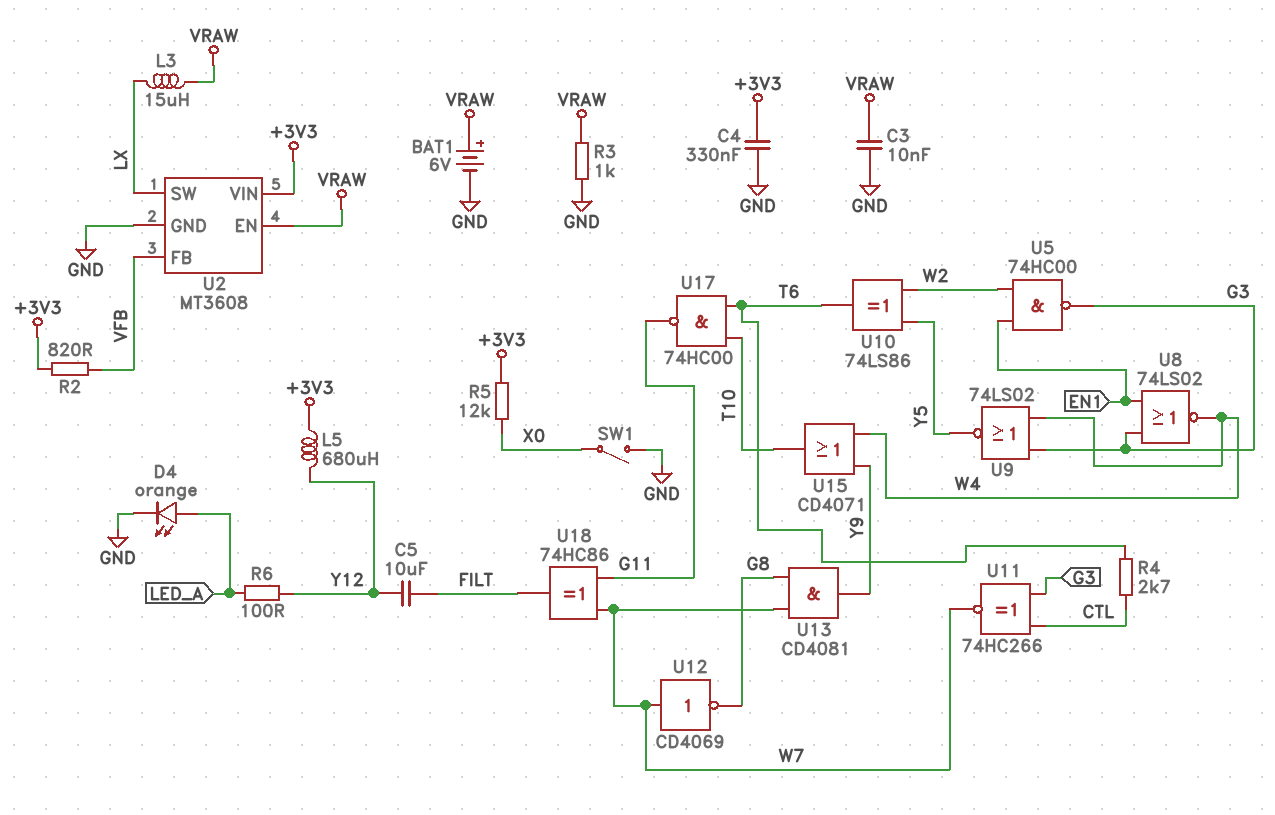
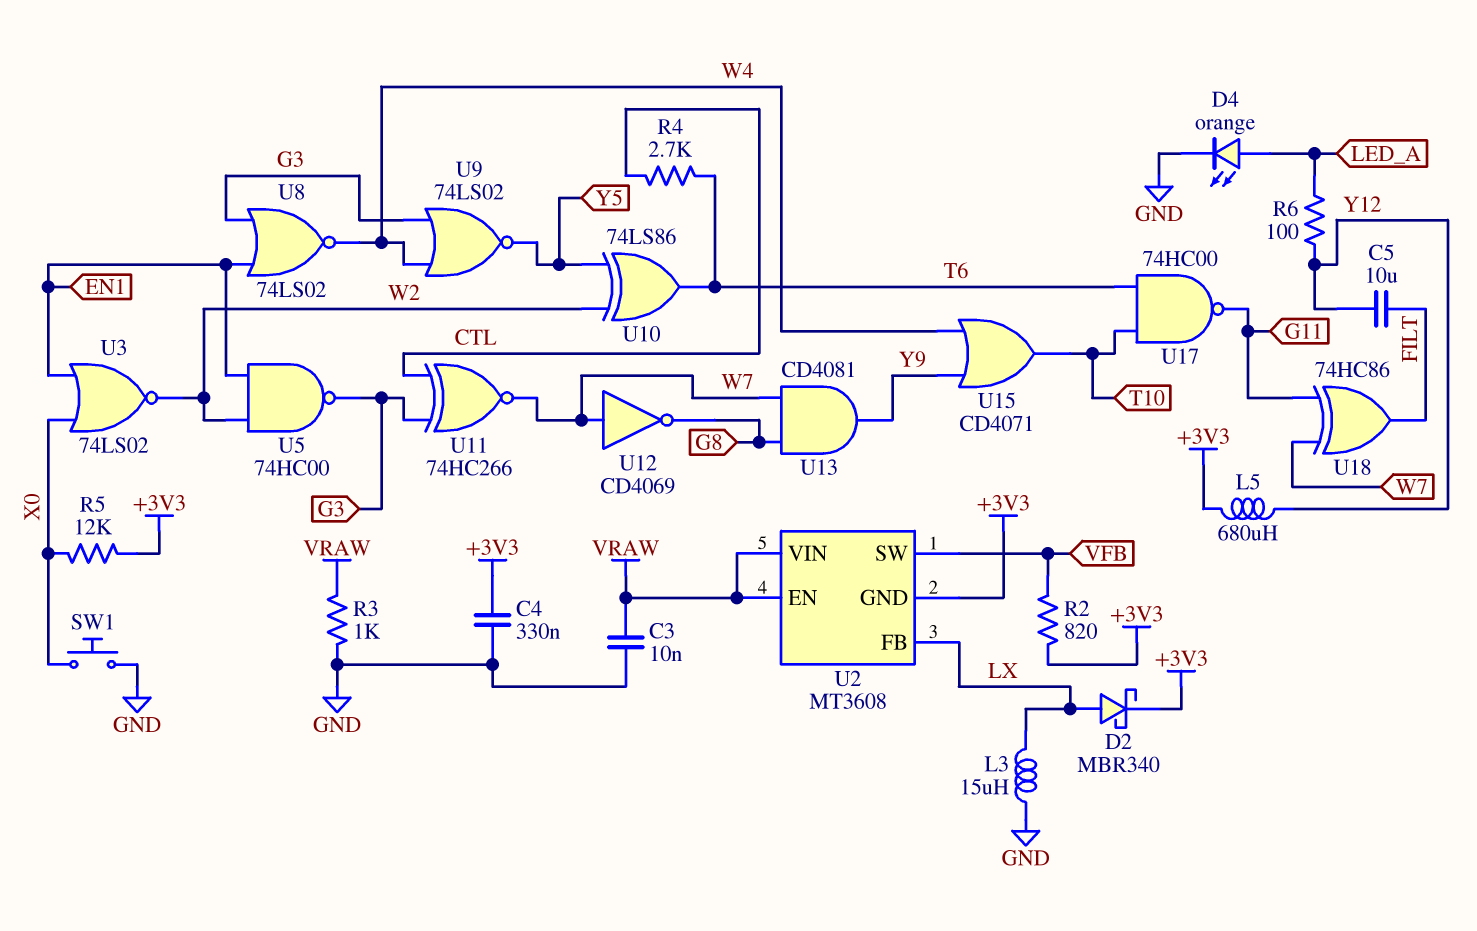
BAT1: 6V (plus VRAW, minus GND) -> none
D2: none -> schottky MBR340 (A LX, K +3V3)
L3: 15uH (LX, VRAW) -> 15uH (GND, LX)
SW1: switch (GND, X0) -> button (GND, X0)
U2 pin FB: VFB -> LX
U2 pin GND: GND -> +3V3
U2 pin SW: LX -> VFB
U2 pin VIN: +3V3 -> VRAW
U3: none -> NOR 74LS02 (in EN1, in X0, out W2)

